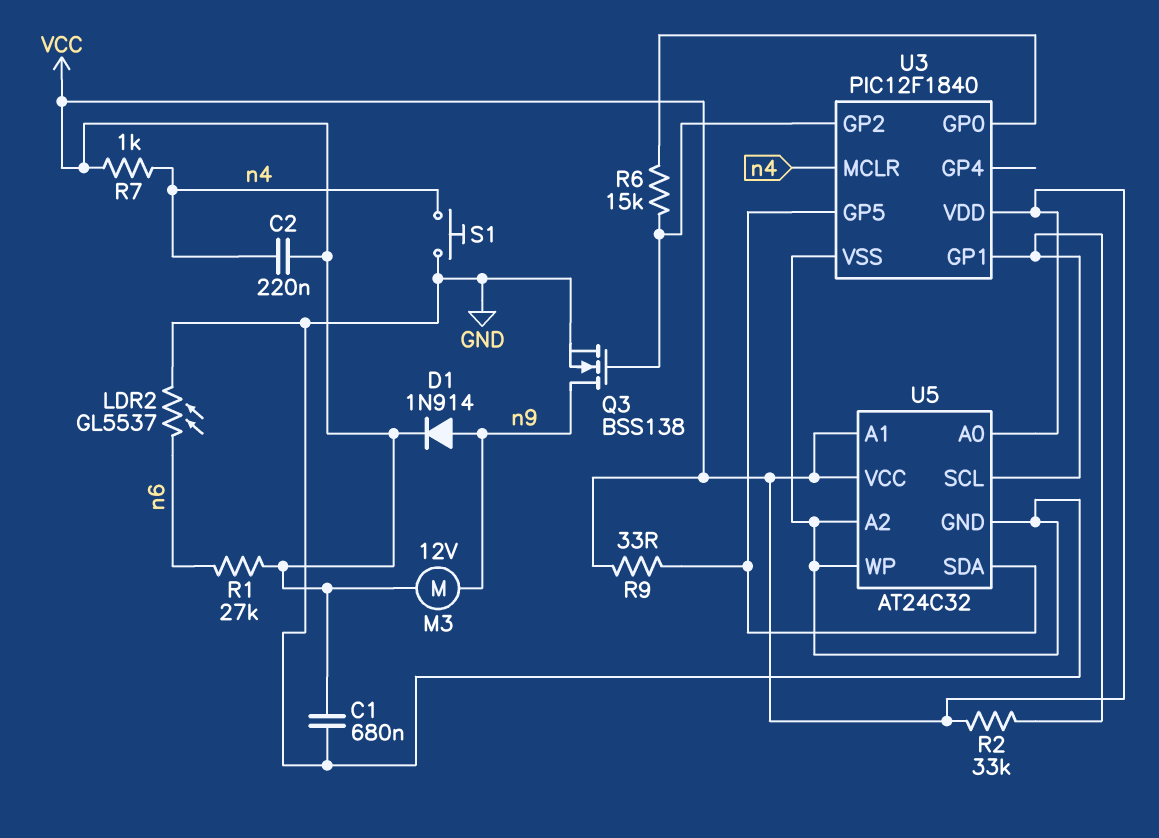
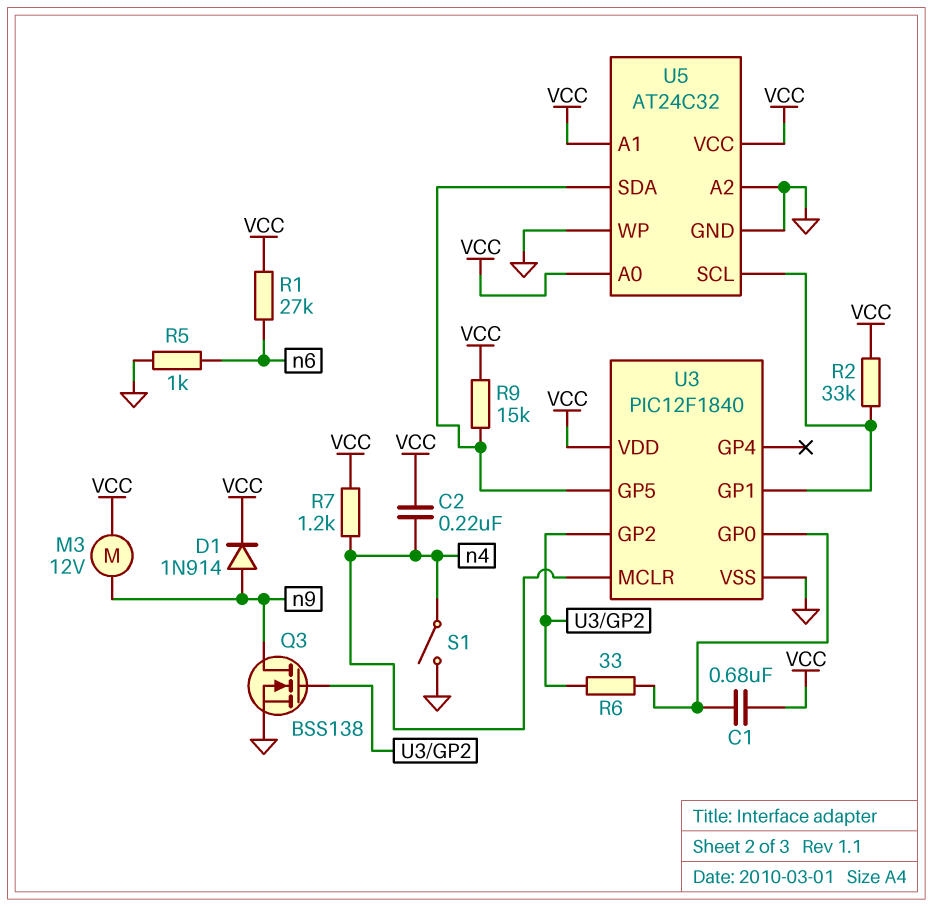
C1: 680nF (GND, VCC) -> 680nF (U3/GP0, VCC)
LDR2: GL5537 (GND, n6) -> none
R5: none -> 1k (GND, n6)
R6: 15k (U3/GP0, U3/GP2) -> 33 (U3/GP0, U3/GP2)
R7: 1k (VCC, n4) -> 1.2k (VCC, n4)
R9: 33 (U3/GP5, VCC) -> 15k (U3/GP5, VCC)
S1: button (GND, n4) -> switch (GND, n4)

